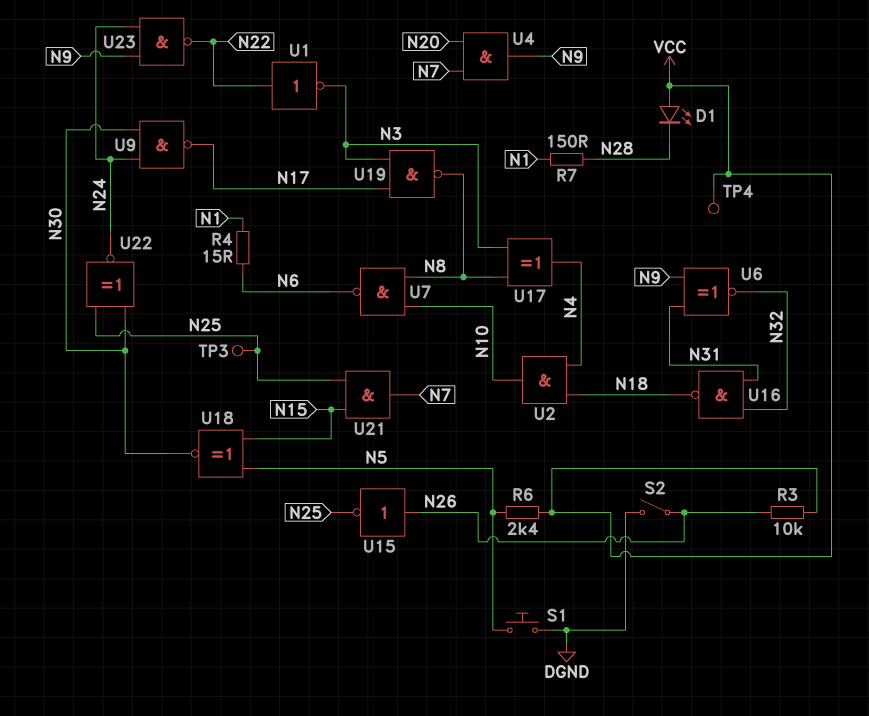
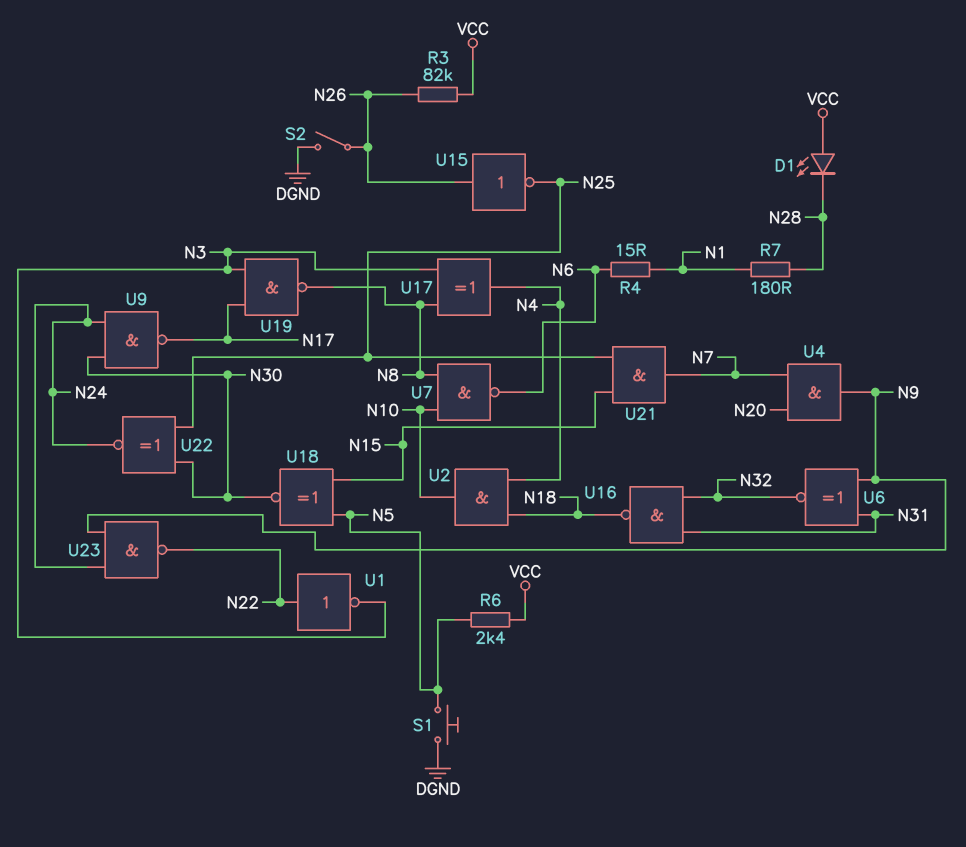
R3: 10k (N26, VCC) -> 82k (N26, VCC)
R7: 150 (N1, N28) -> 180 (N1, N28)
TP3: test point (N25) -> none
TP4: test point (VCC) -> none

